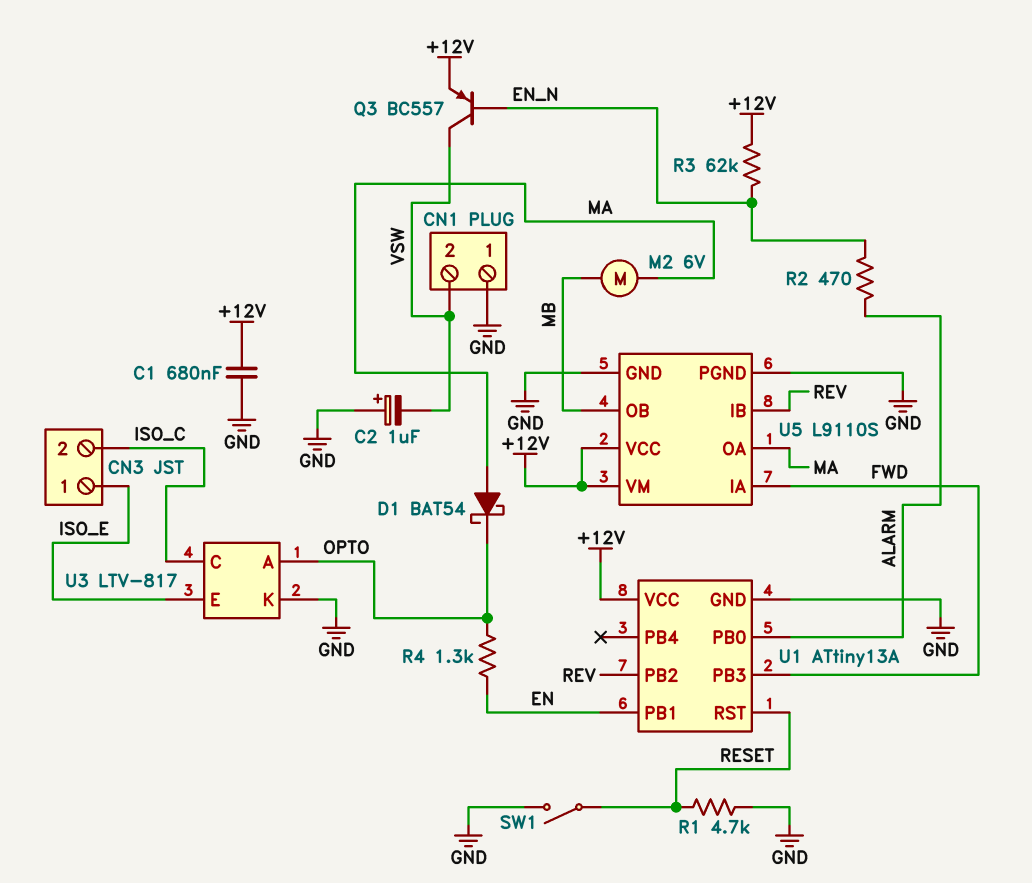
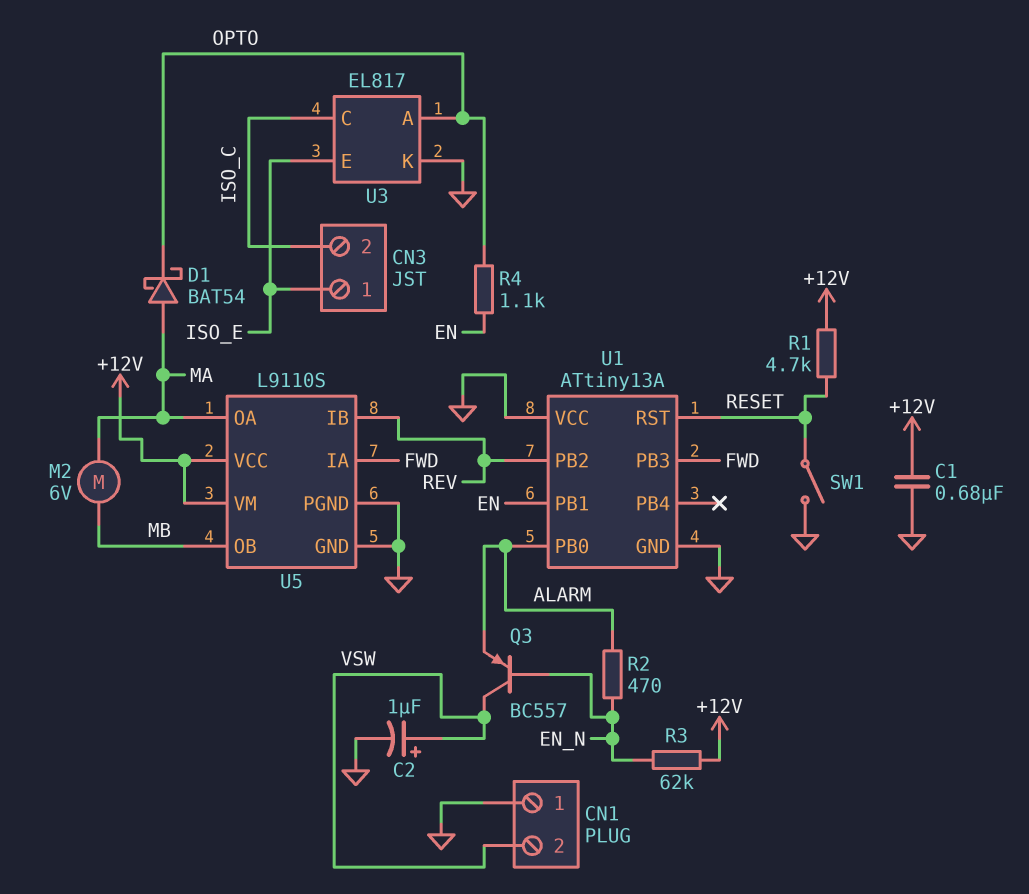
C2: 1uF (plus GND, minus VSW) -> 1uF (plus VSW, minus GND)
Q3: PNP BC557 (B EN_N, C VSW, E +12V) -> PNP BC557 (B EN_N, C VSW, E ALARM)
R1: 4.7k (GND, RESET) -> 4.7k (+12V, RESET)
R4: 1.3k (EN, OPTO) -> 1.1k (EN, OPTO)
U1 pin VCC: +12V -> GND
U3: LTV-817 -> EL817

